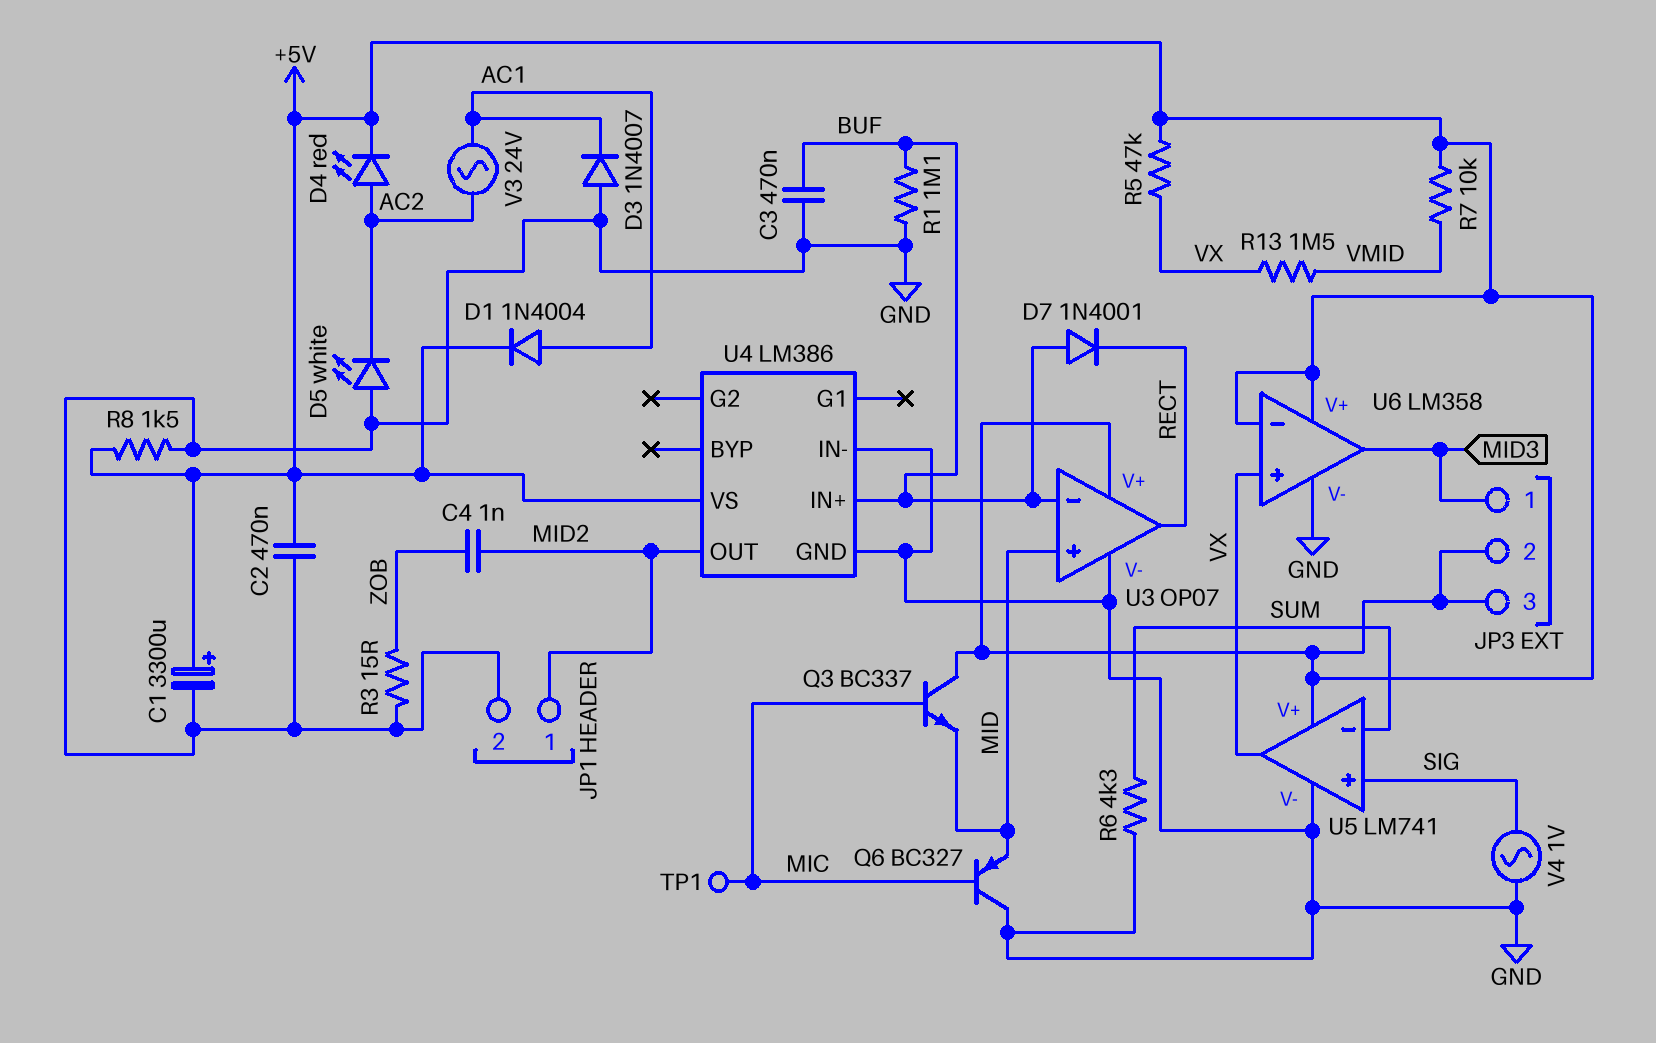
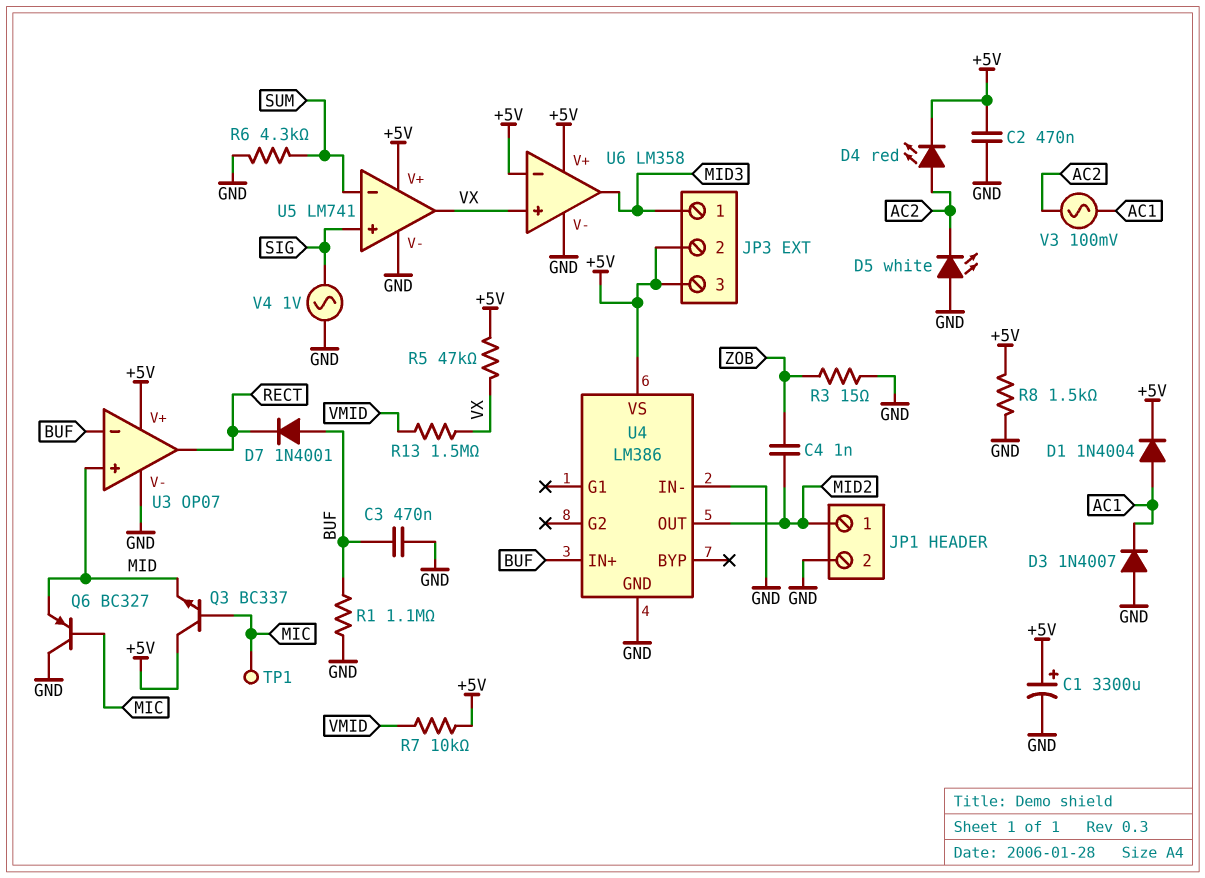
V3: AC 24V (AC1, AC2) -> AC 100mV (AC1, AC2)

